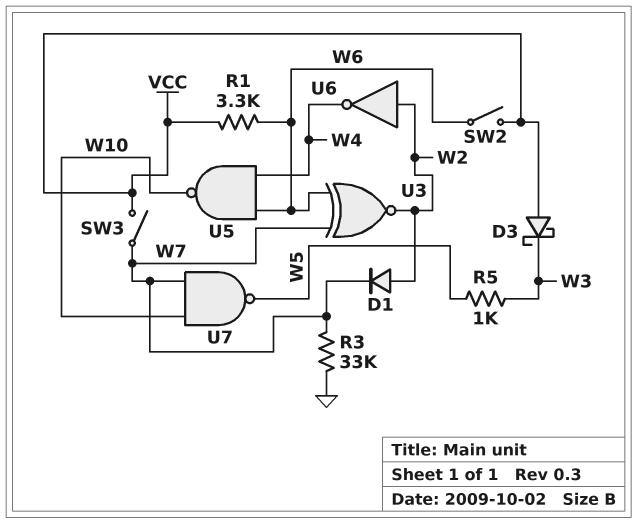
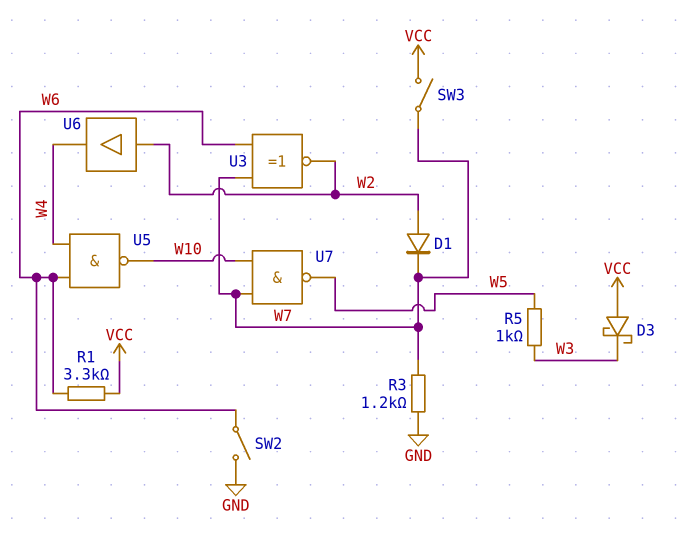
R3: 33k (GND, W7) -> 1.2k (GND, W7)
SW2: switch (VCC, W6) -> switch (GND, W6)
U6: NOT (in W2, out W4) -> buffer (in W2, out W4)

